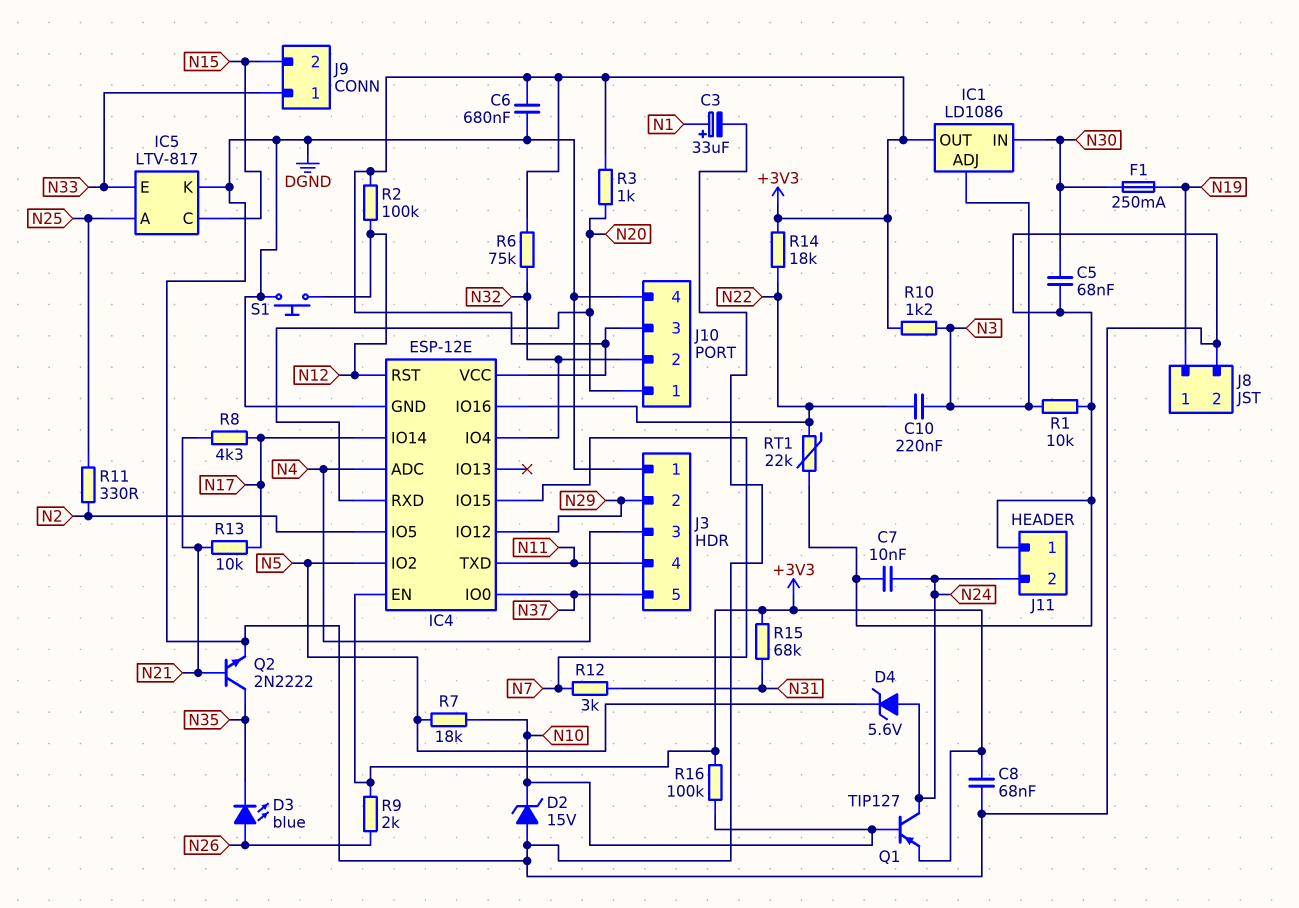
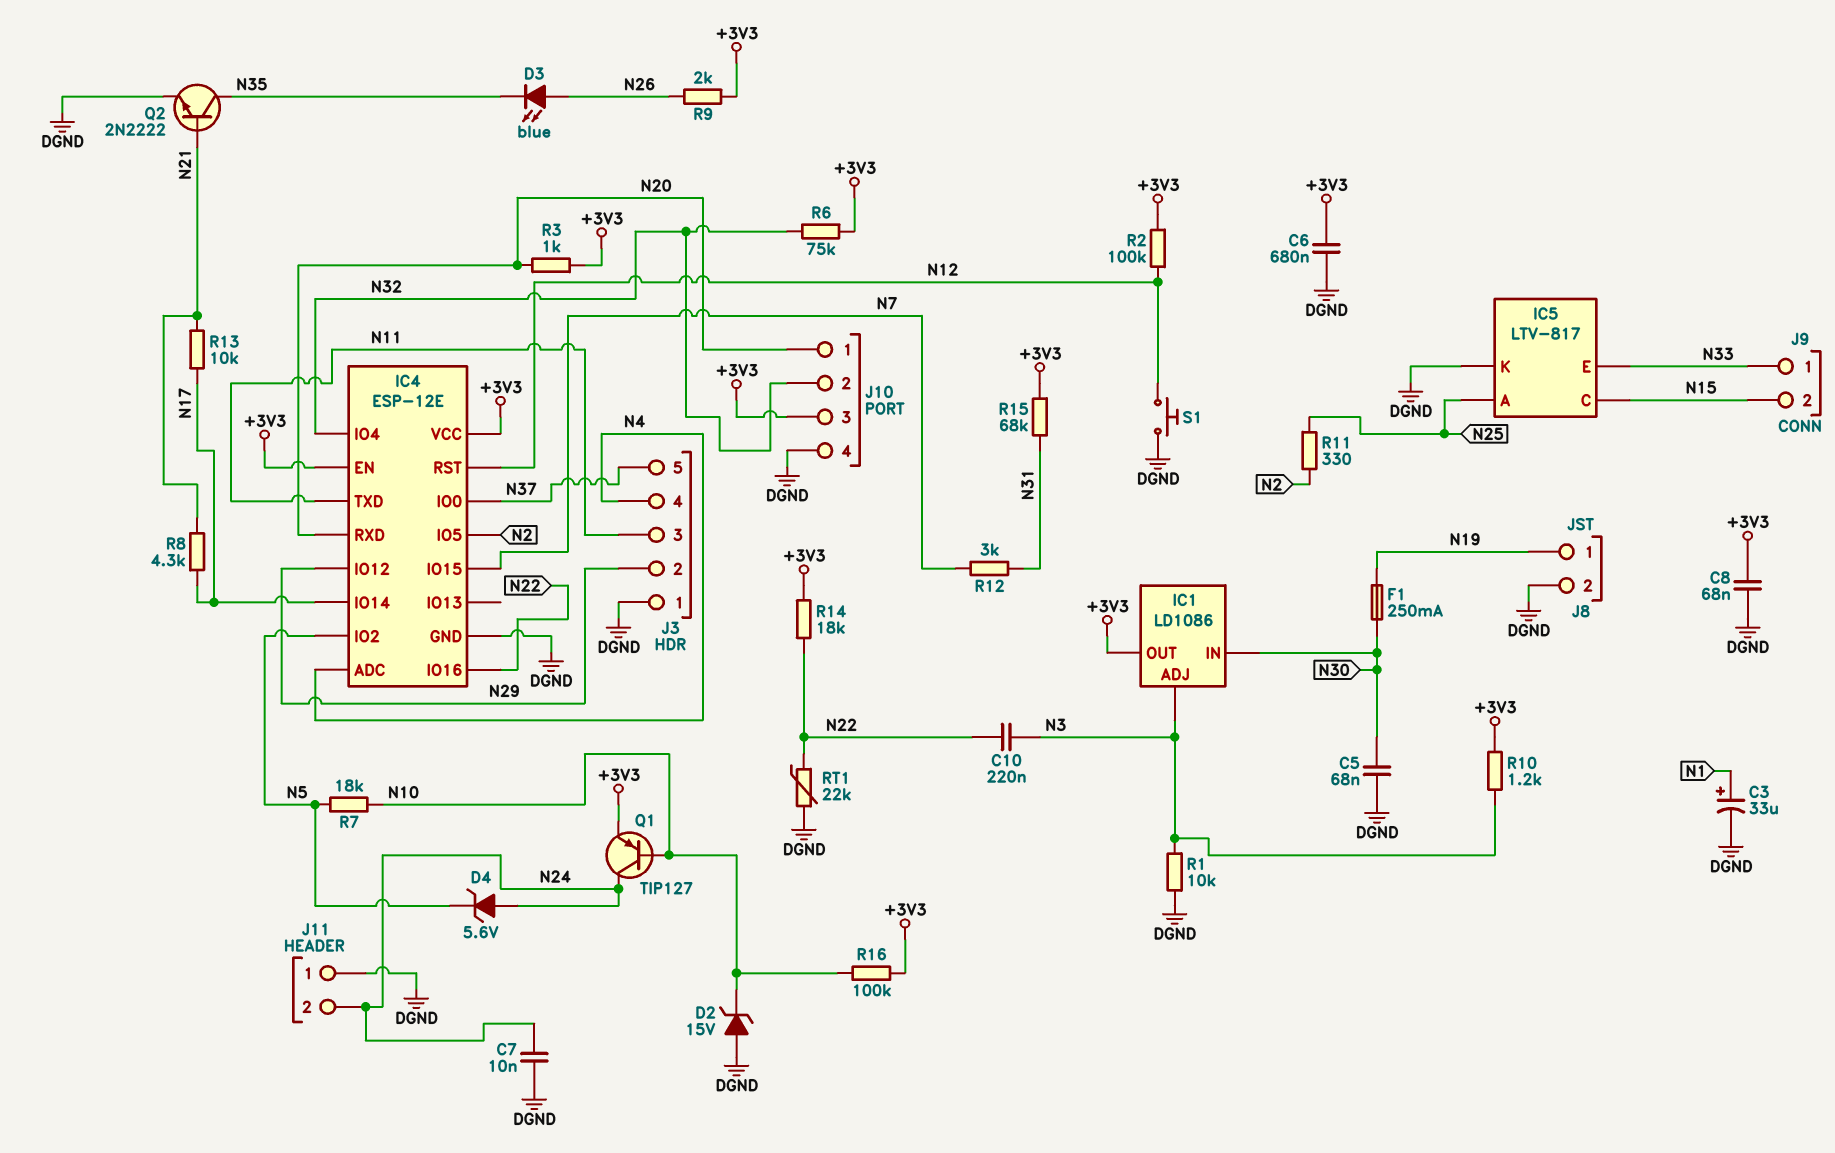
J3 pin 3: N4 -> N11
J3 pin 4: N11 -> N4

